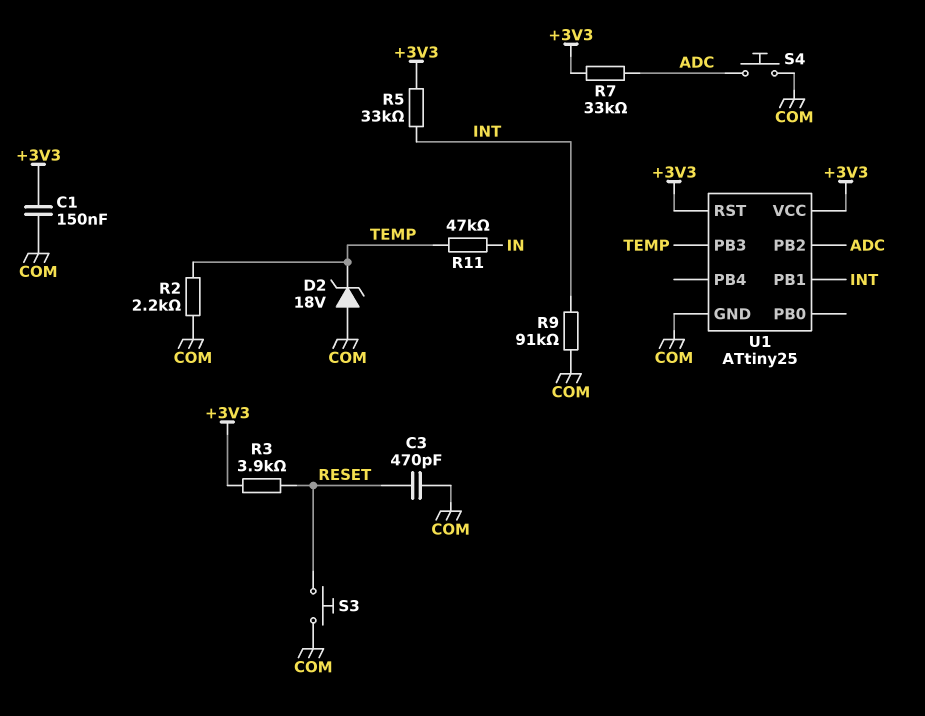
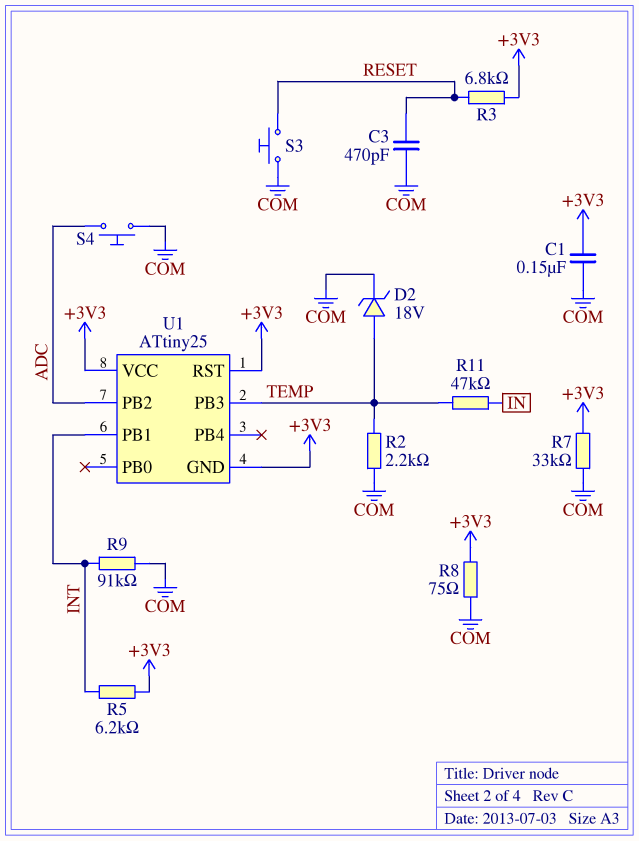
D2: zener 18V (A COM, K TEMP) -> zener 18V (A TEMP, K COM)
R3: 3.9k (+3V3, RESET) -> 6.8k (+3V3, RESET)
R5: 33k (+3V3, INT) -> 6.2k (+3V3, INT)
R7: 33k (+3V3, ADC) -> 33k (+3V3, COM)
R8: none -> 75 (+3V3, COM)
U1 pin GND: COM -> +3V3

